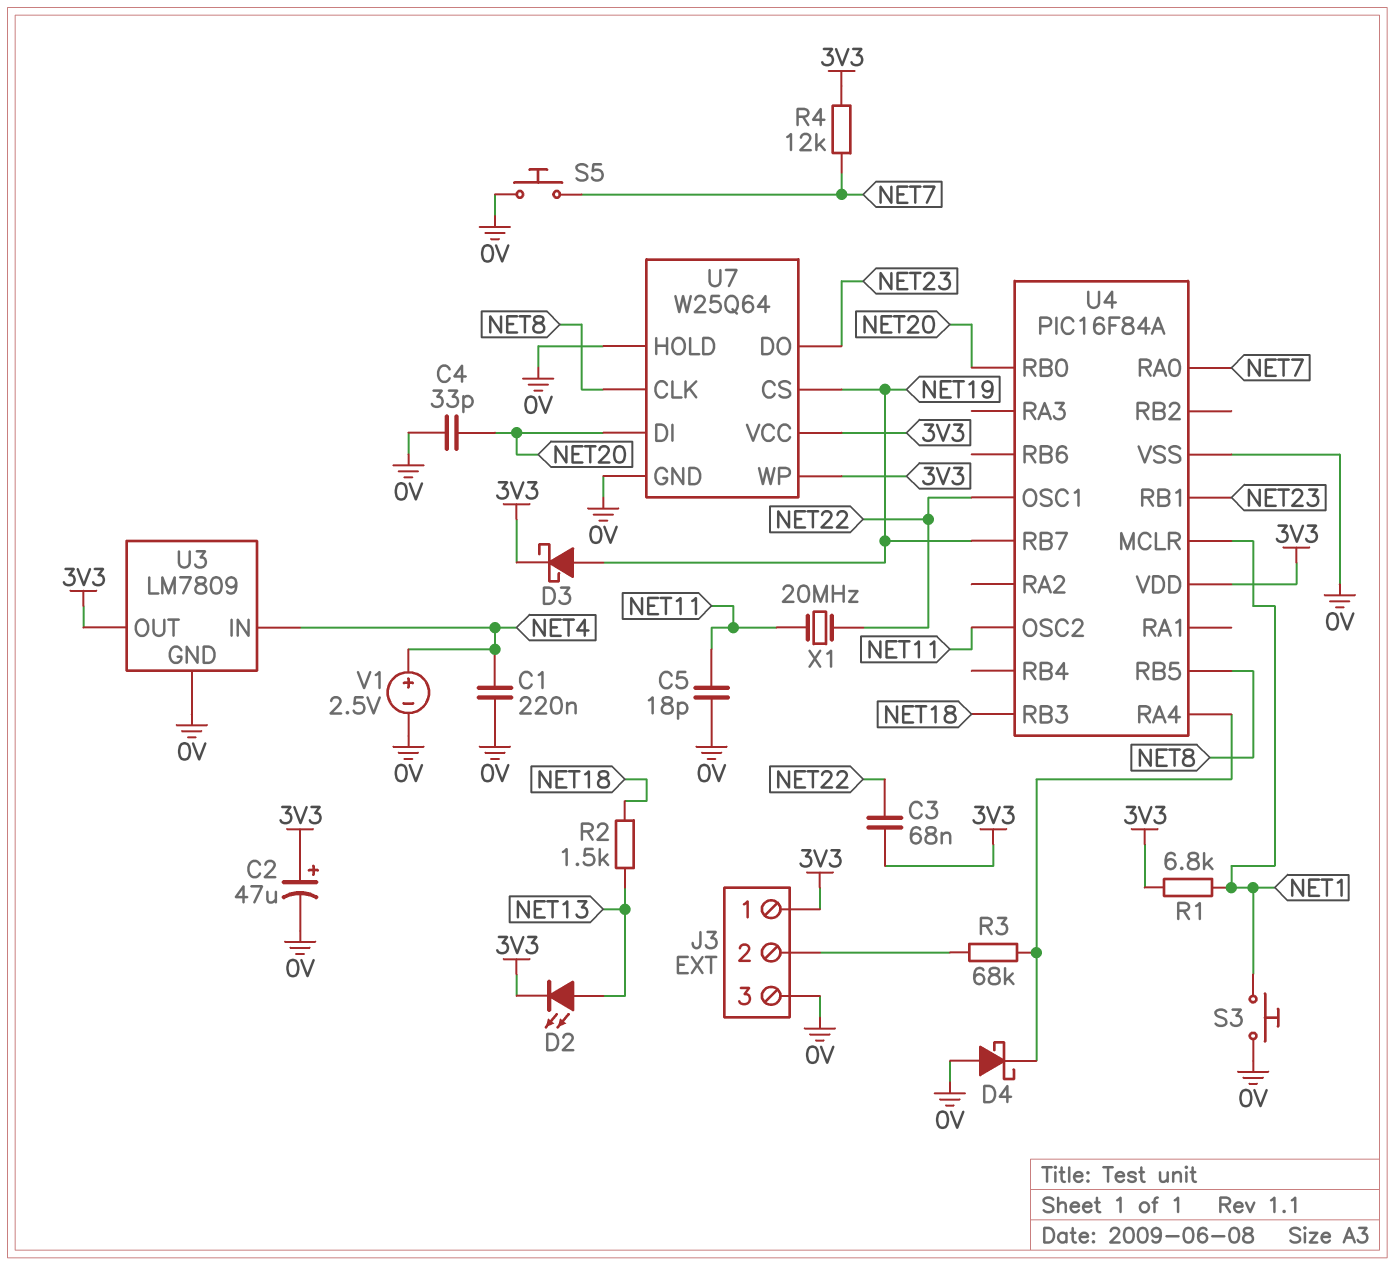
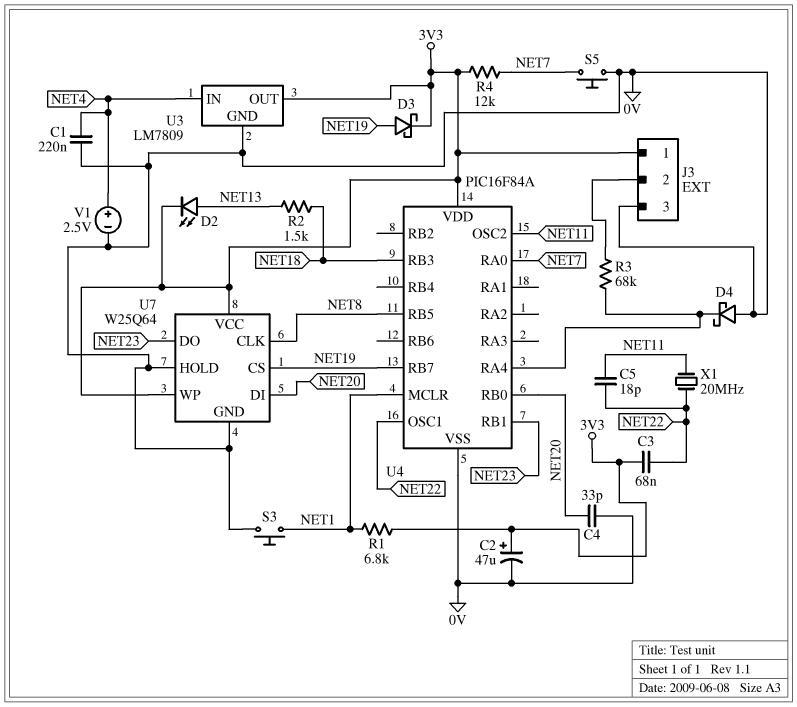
C5: 18pF (0V, NET11) -> 18pF (NET11, NET22)

